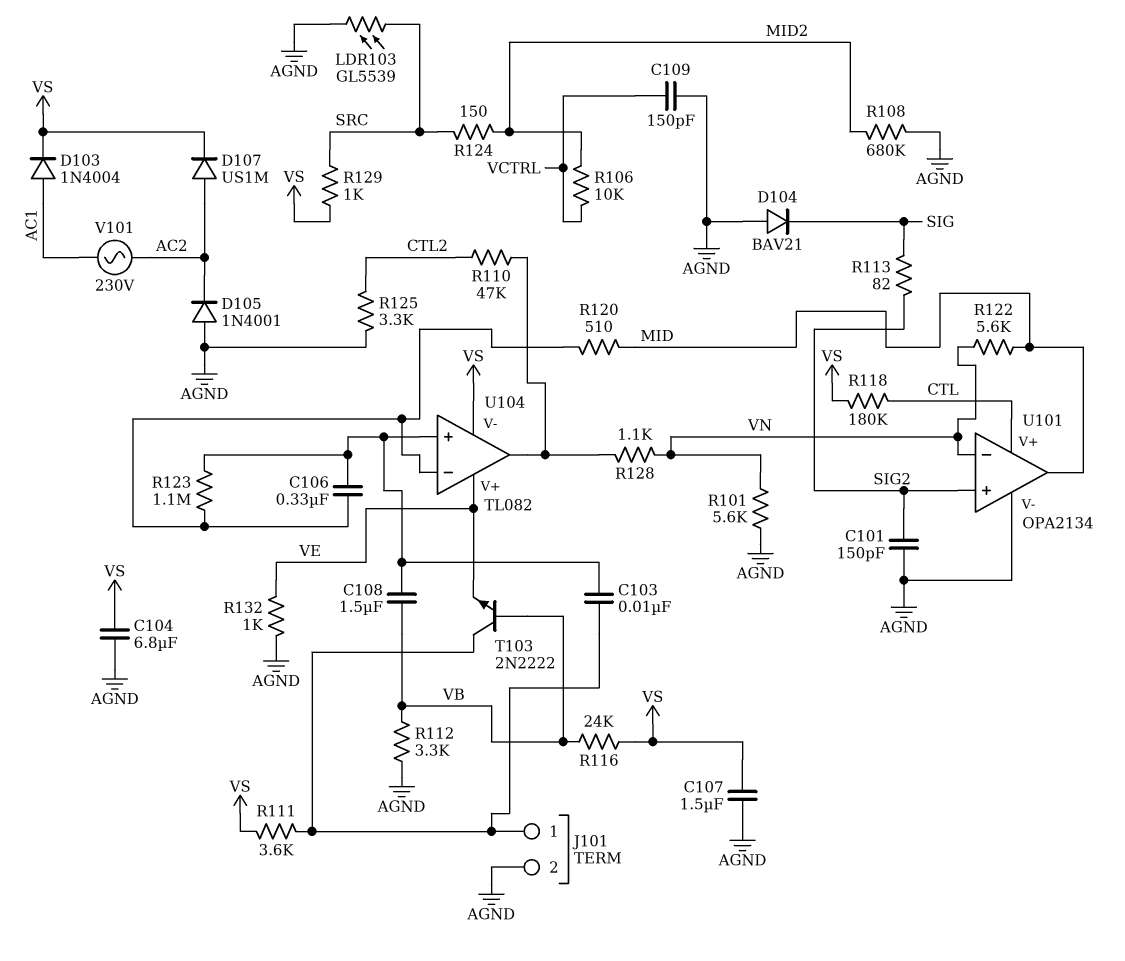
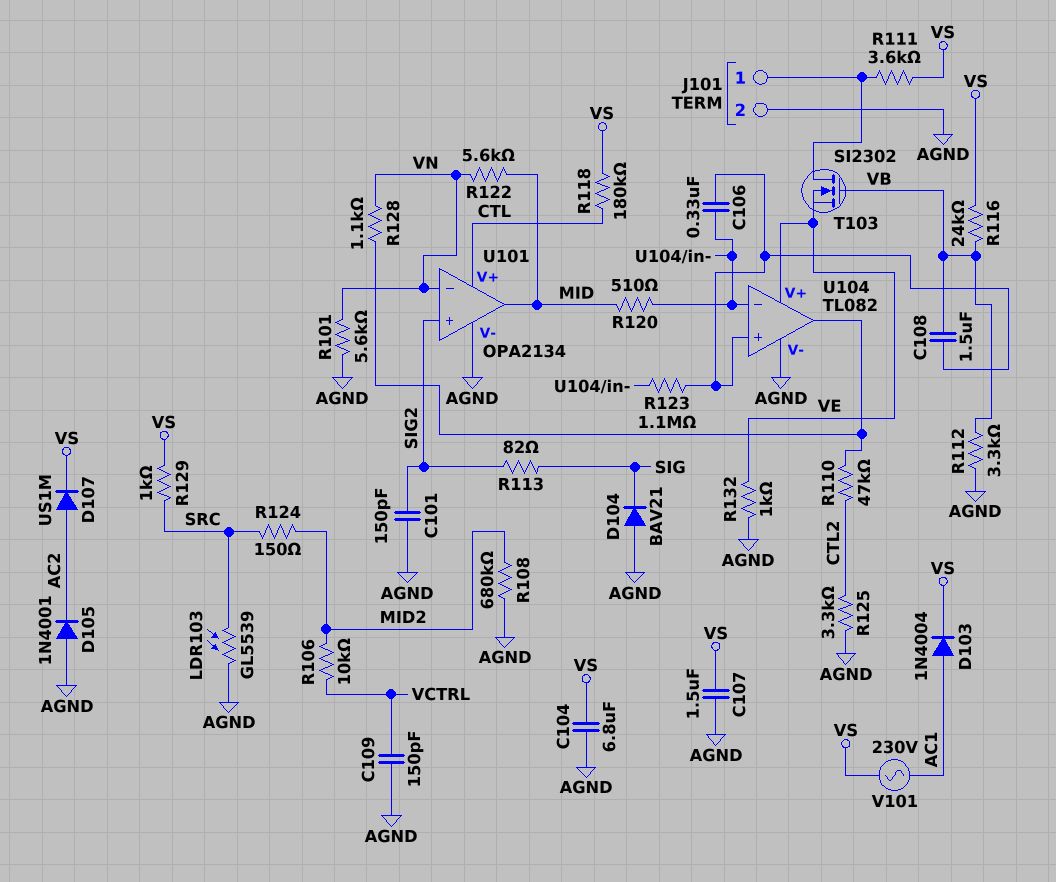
C103: 10nF (J101/1, U104/in+) -> none
T103: NPN 2N2222 (B VB, C J101/1, E VE) -> NMOS SI2302 (G VB, D J101/1, S VE)
U104 pin V-: VS -> AGND
V101: AC 230V (AC1, AC2) -> AC 230V (AC1, VS)

